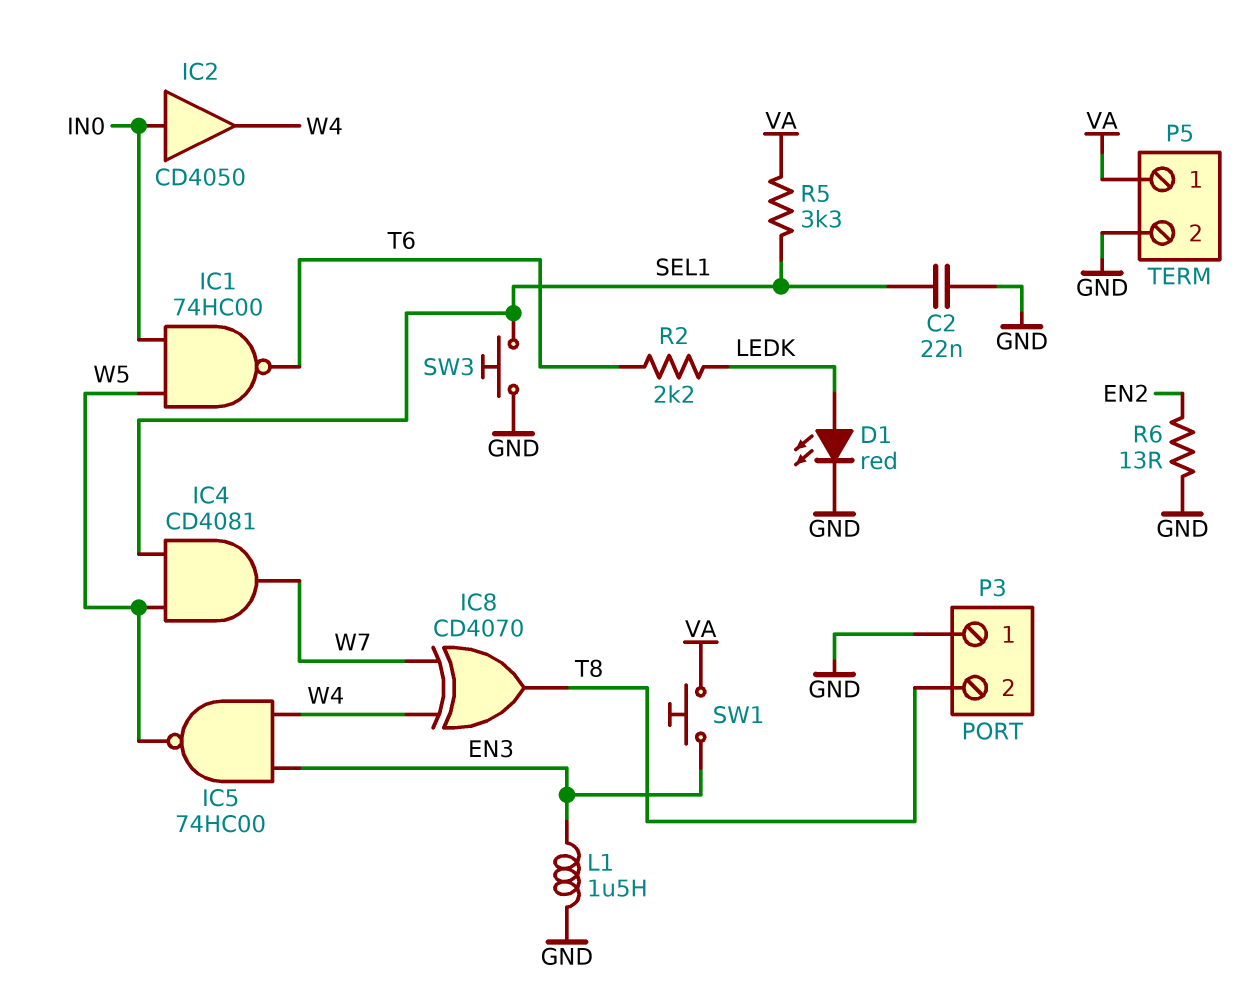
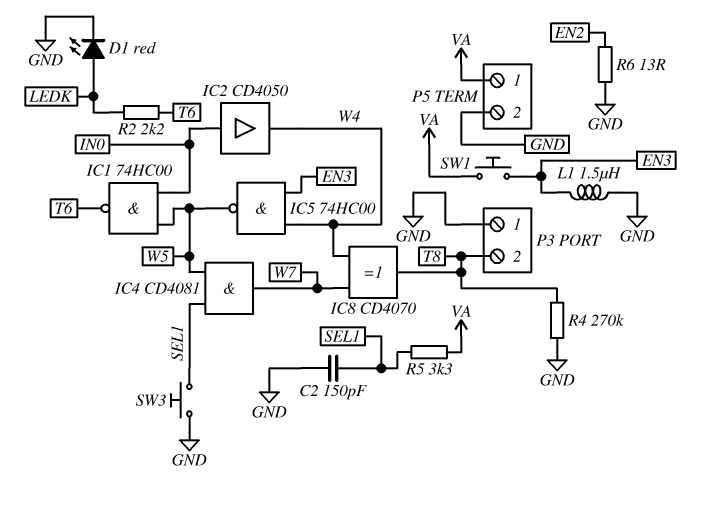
C2: 22nF (GND, SEL1) -> 150pF (GND, SEL1)
R4: none -> 270k (GND, T8)

